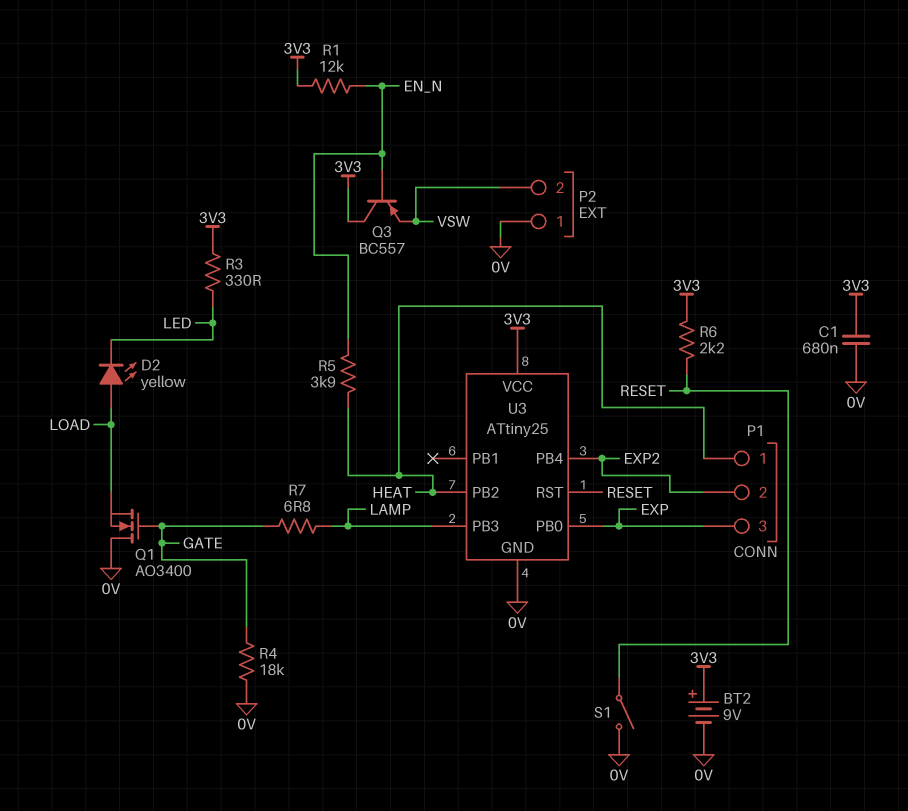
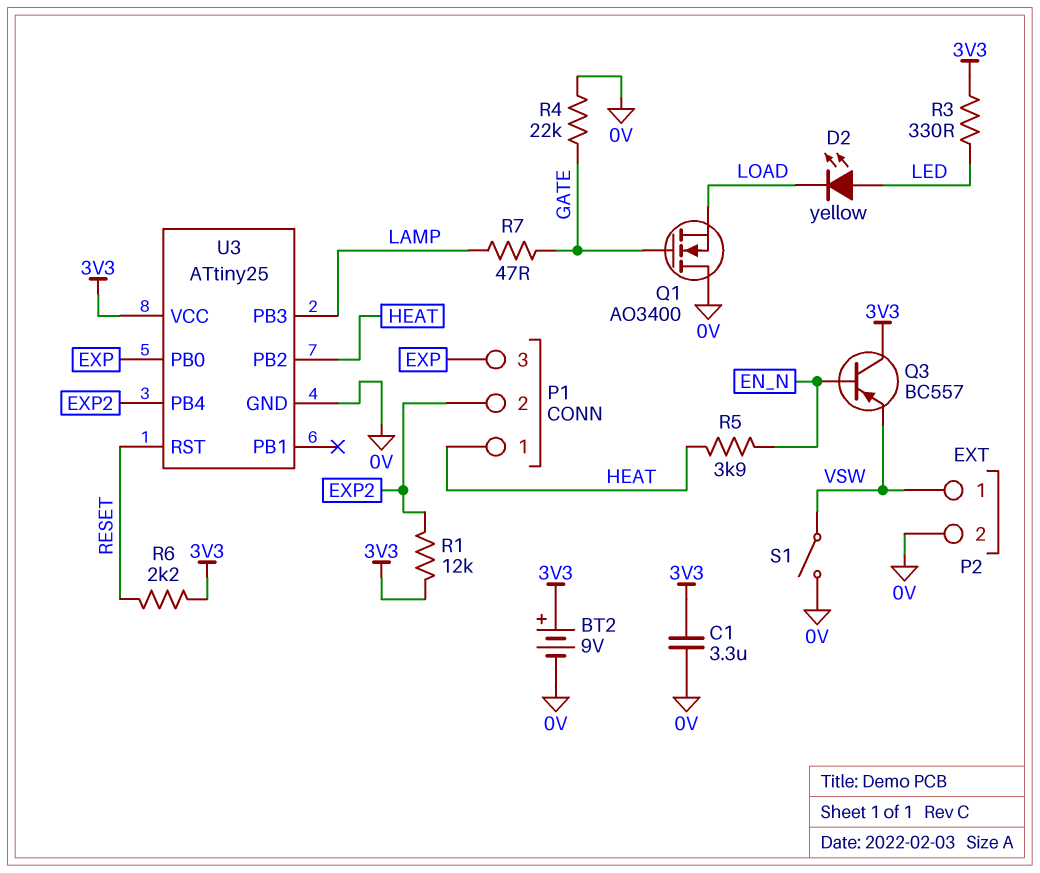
C1: 680nF (0V, 3V3) -> 3.3uF (0V, 3V3)
D2: LED yellow (A LOAD, K LED) -> LED yellow (A LED, K LOAD)
P2 pin 1: 0V -> VSW
P2 pin 2: VSW -> 0V
R1: 12k (3V3, EN_N) -> 12k (3V3, EXP2)
R4: 18k (0V, GATE) -> 22k (0V, GATE)
R7: 6.8 (GATE, LAMP) -> 47 (GATE, LAMP)
S1: switch (0V, RESET) -> switch (0V, VSW)

